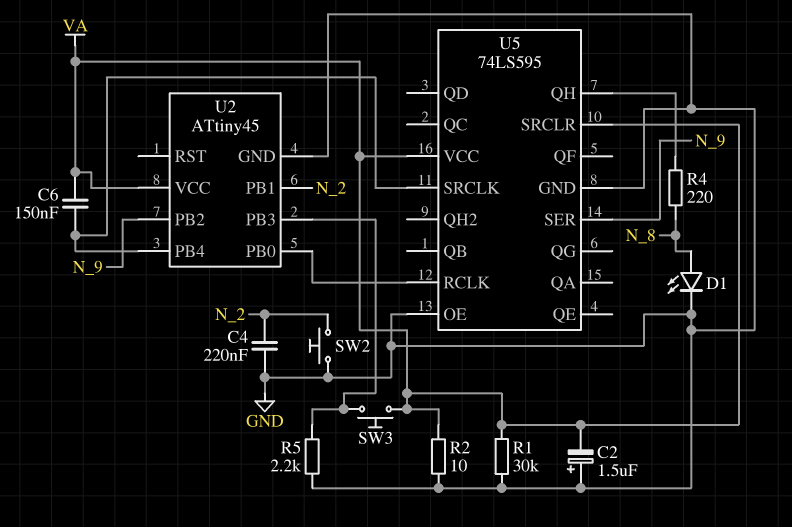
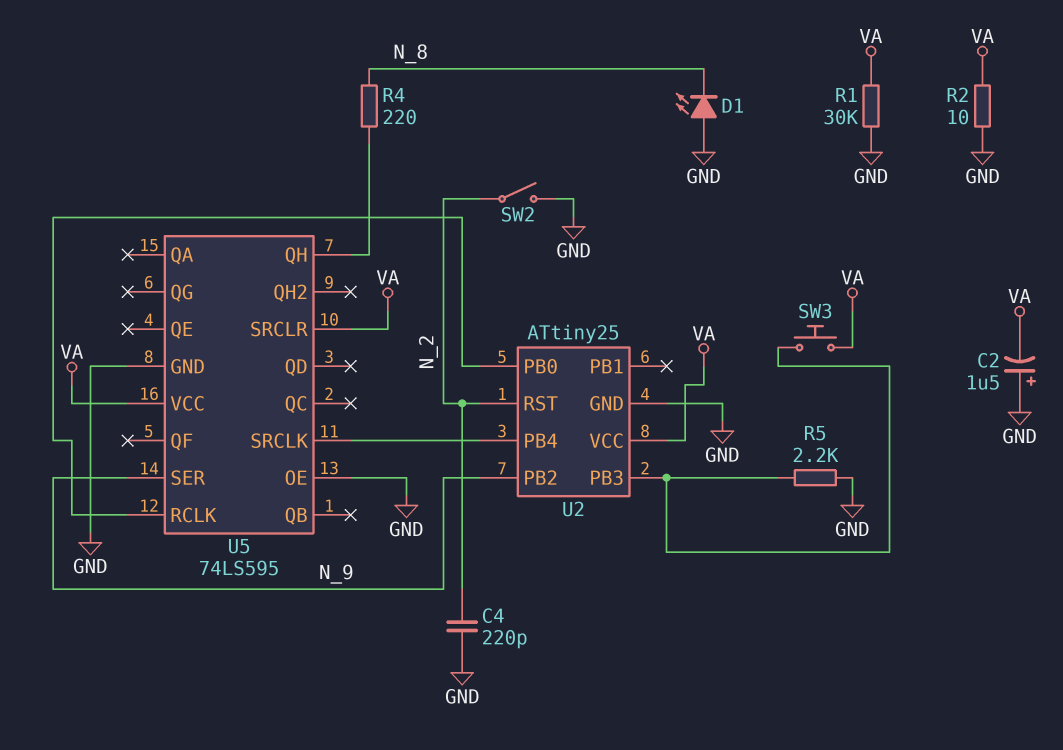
C4: 220nF (GND, N_2) -> 220pF (GND, N_2)
C6: 150nF (U2/PB4, VA) -> none
D1: LED (A N_8, K GND) -> LED (A GND, K N_8)
SW2: button (GND, N_2) -> switch (GND, N_2)
U2: ATtiny45 -> ATtiny25
U2 pin PB1: N_2 -> none
U2 pin RST: none -> N_2

